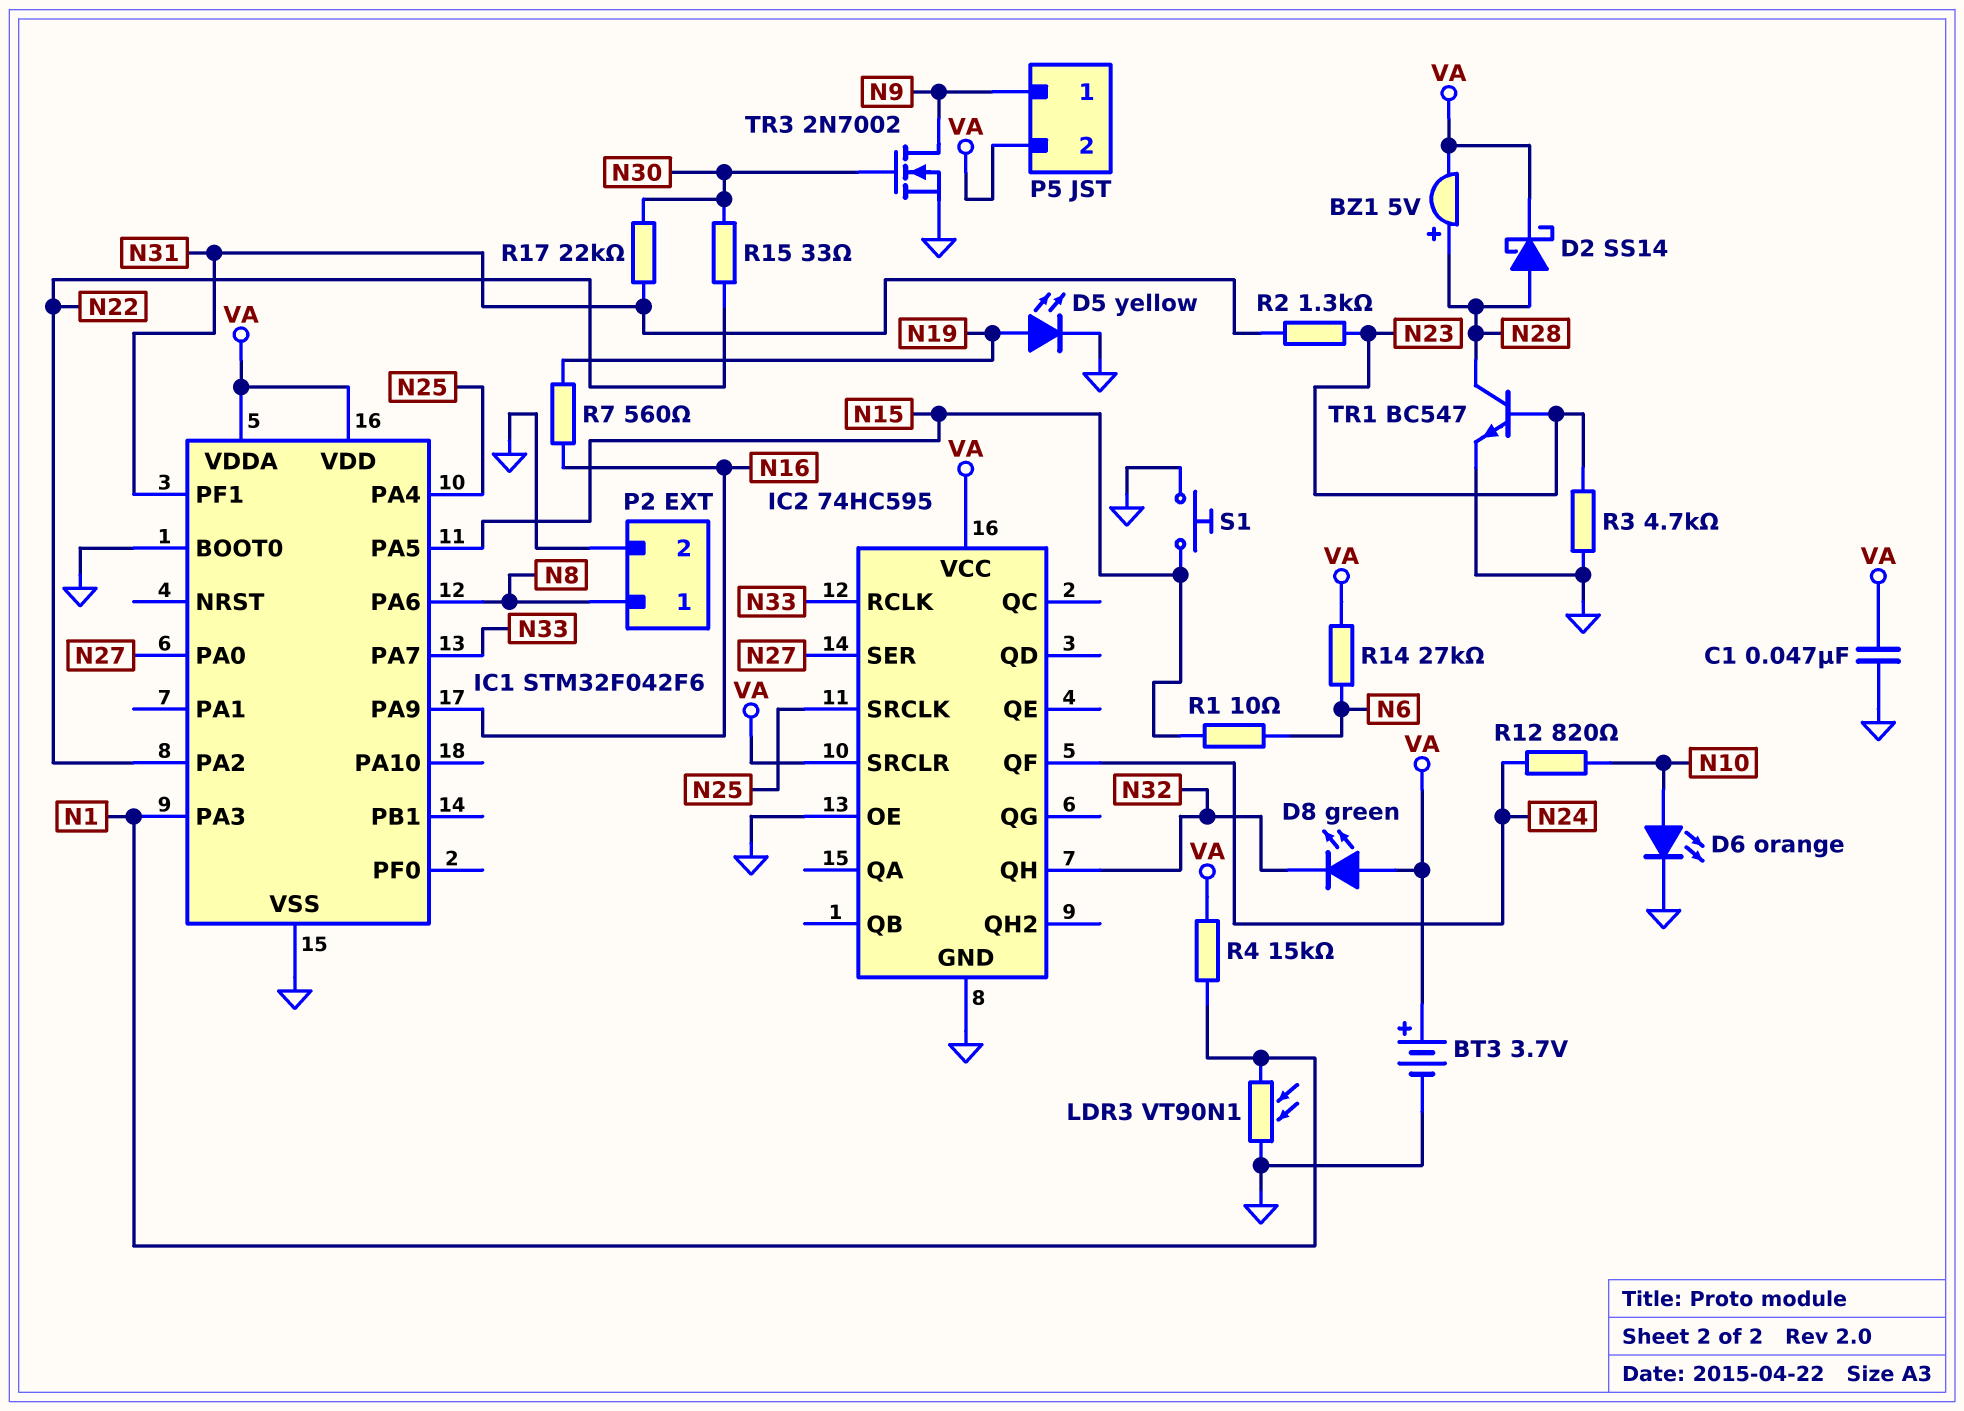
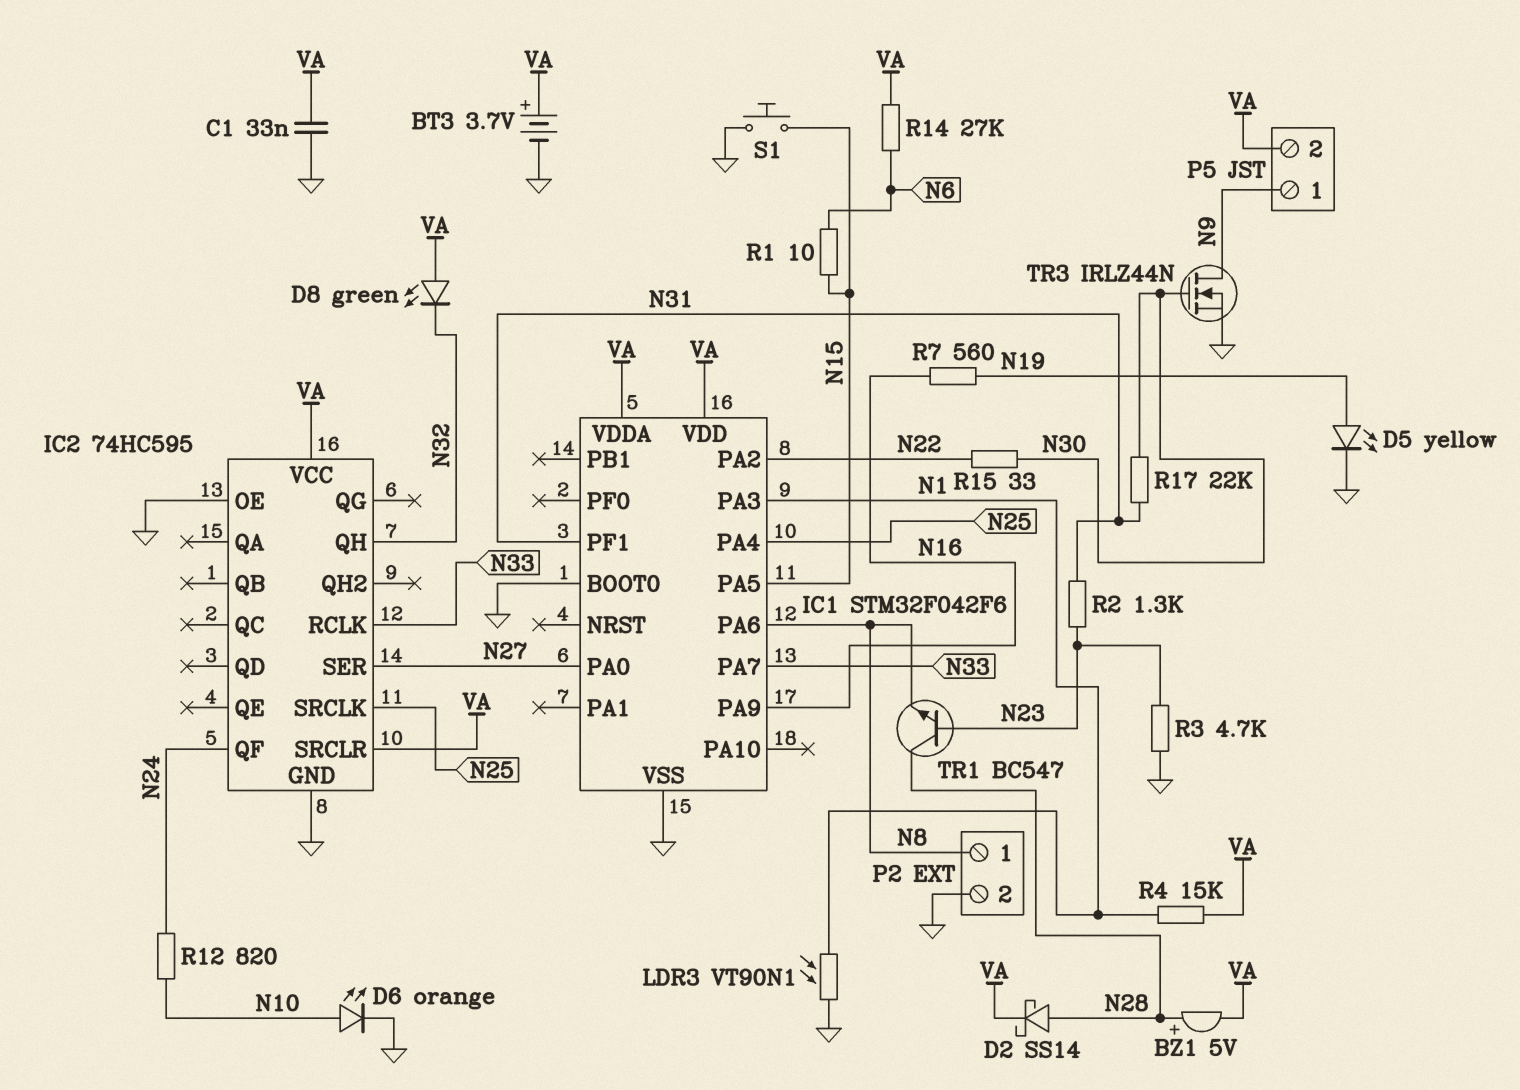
C1: 47nF (GND, VA) -> 33nF (GND, VA)
TR1: NPN BC547 (B N23, C N28, E GND) -> NPN BC547 (B N23, C N28, E N8)
TR3: NMOS 2N7002 (G N30, D N9, S GND) -> NMOS IRLZ44N (G N30, D N9, S GND)

